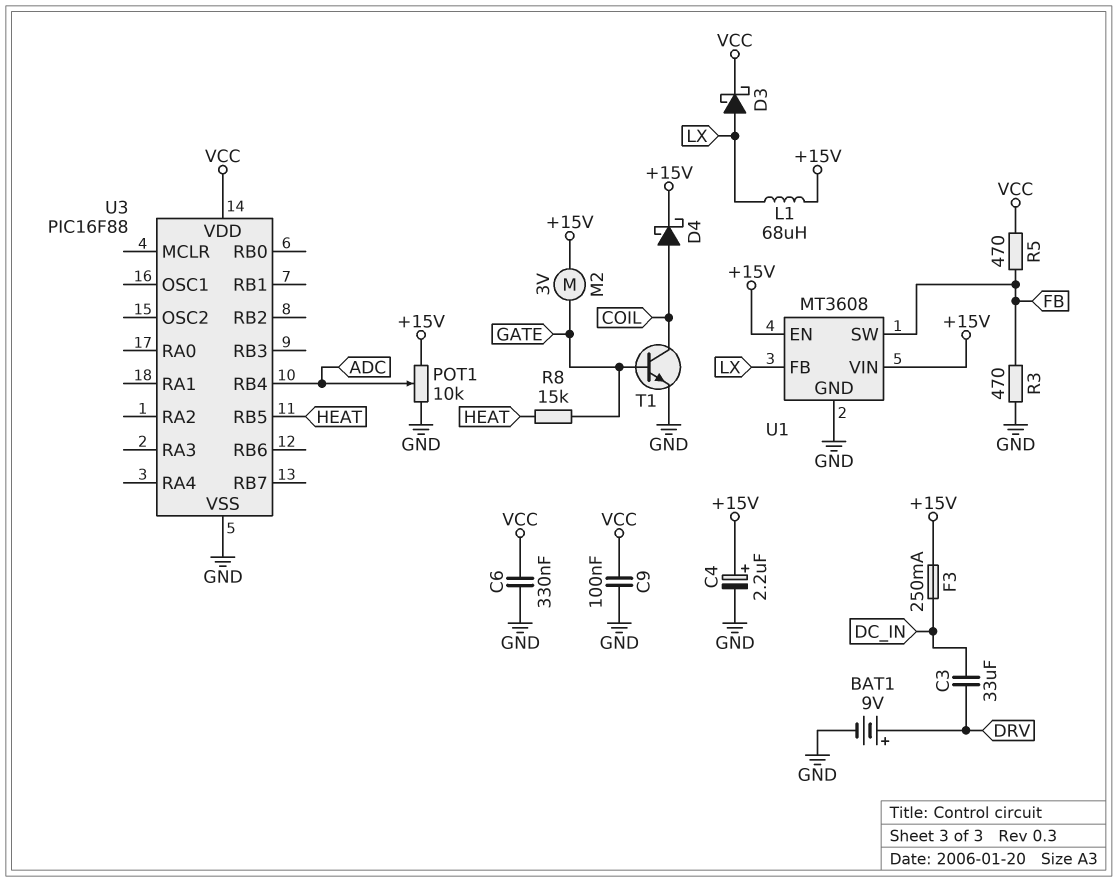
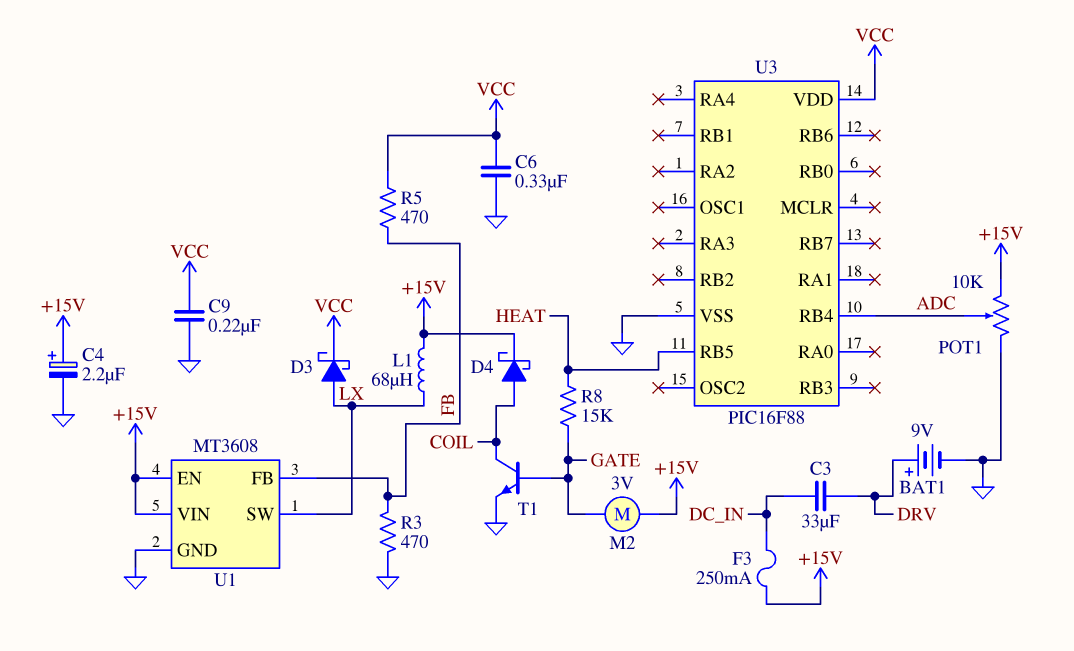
C9: 100nF (GND, VCC) -> 220nF (GND, VCC)
U1 pin FB: LX -> FB
U1 pin SW: FB -> LX

